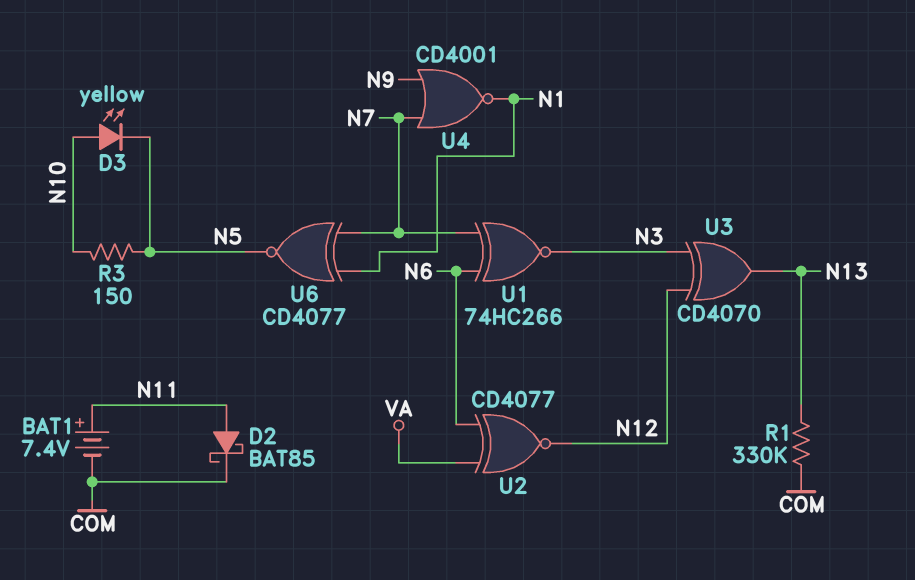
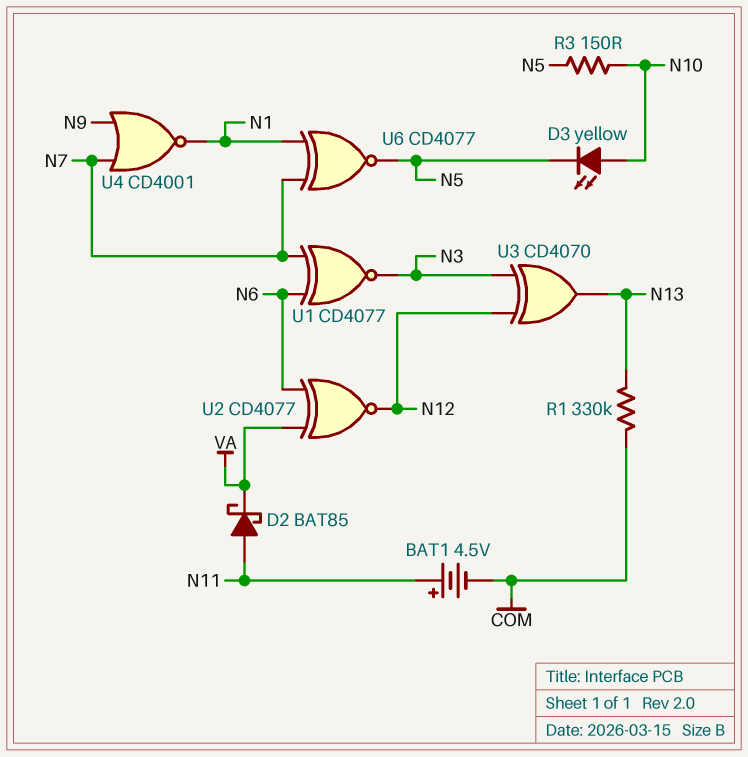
BAT1: 7.4V (plus N11, minus COM) -> 4.5V (plus N11, minus COM)
D2: schottky BAT85 (A N11, K COM) -> schottky BAT85 (A N11, K VA)
U1: XNOR 74HC266 (in N6, in N7, out N3) -> XNOR CD4077 (in N6, in N7, out N3)

